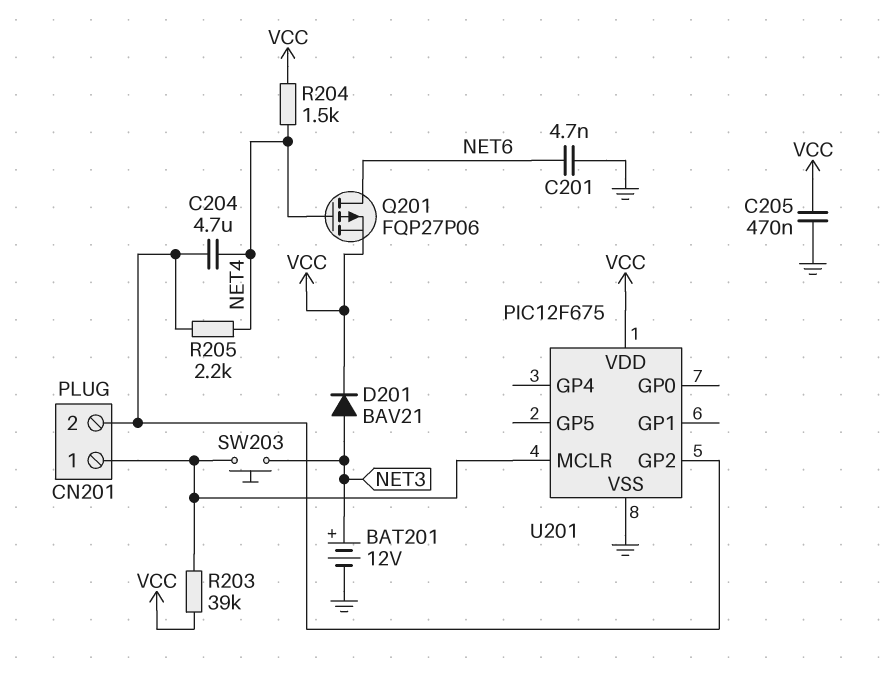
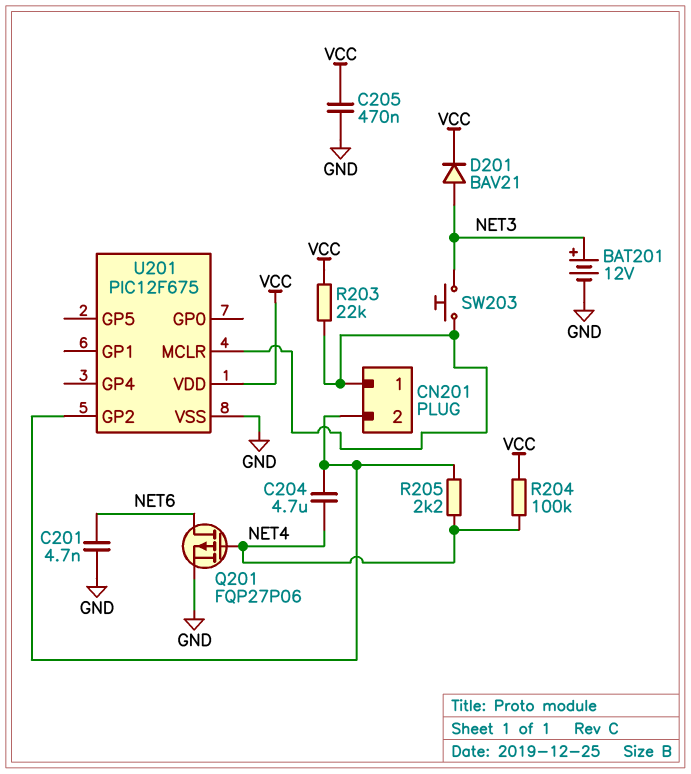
Q201: PMOS FQP27P06 (G NET4, D NET6, S VCC) -> PMOS FQP27P06 (G NET4, D NET6, S GND)
R203: 39k (CN201/1, VCC) -> 22k (CN201/1, VCC)
R204: 1.5k (NET4, VCC) -> 100k (NET4, VCC)

